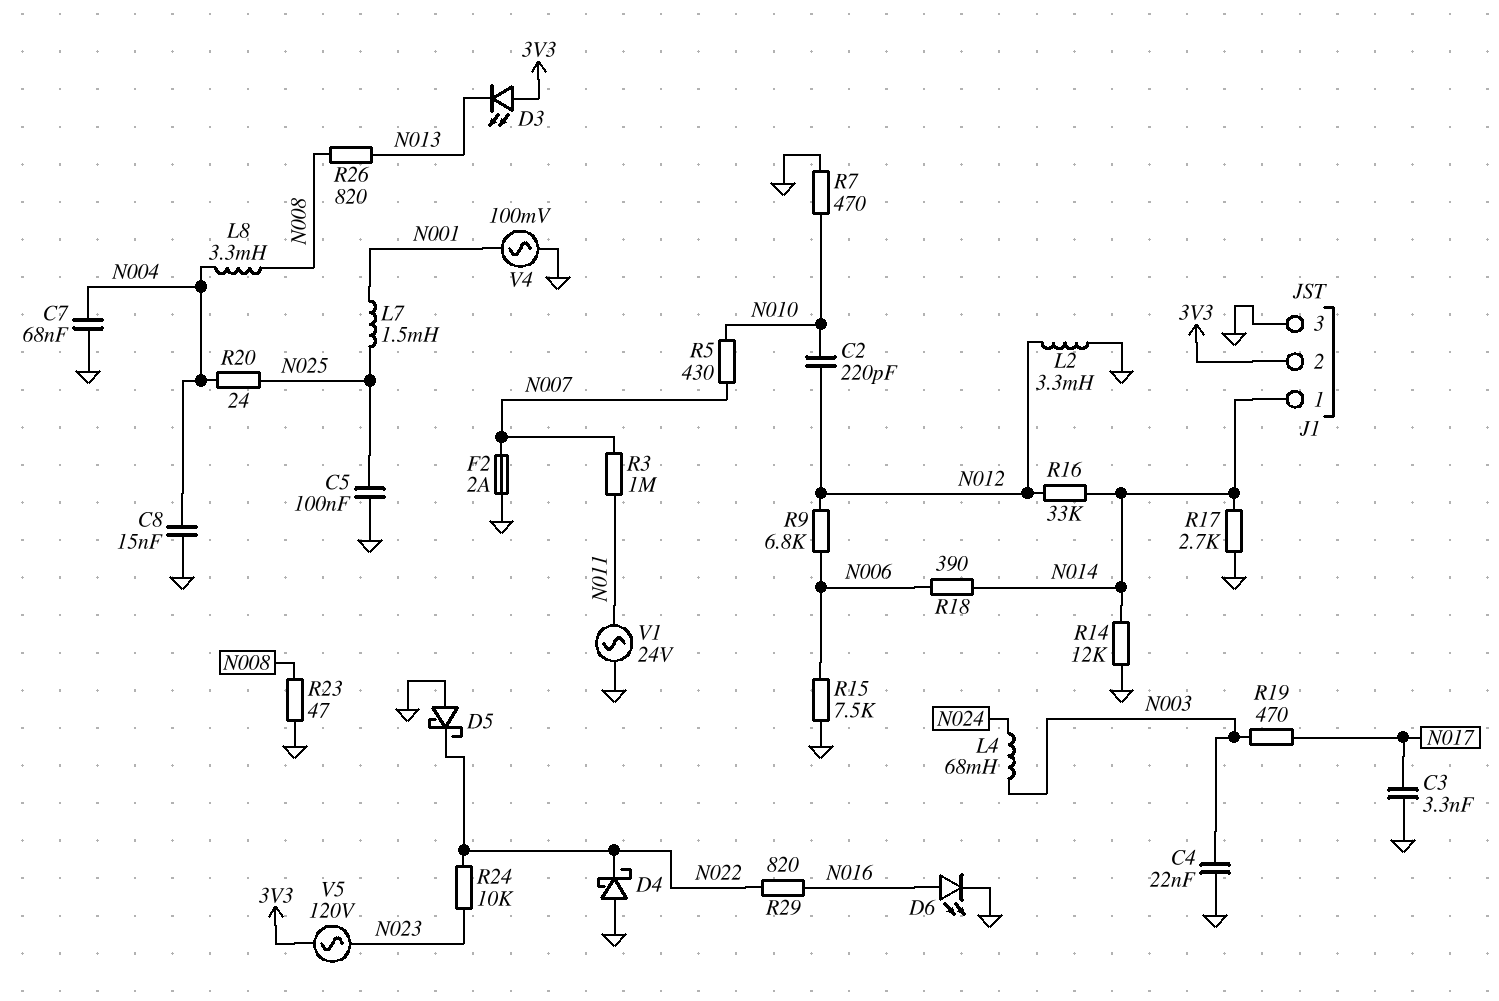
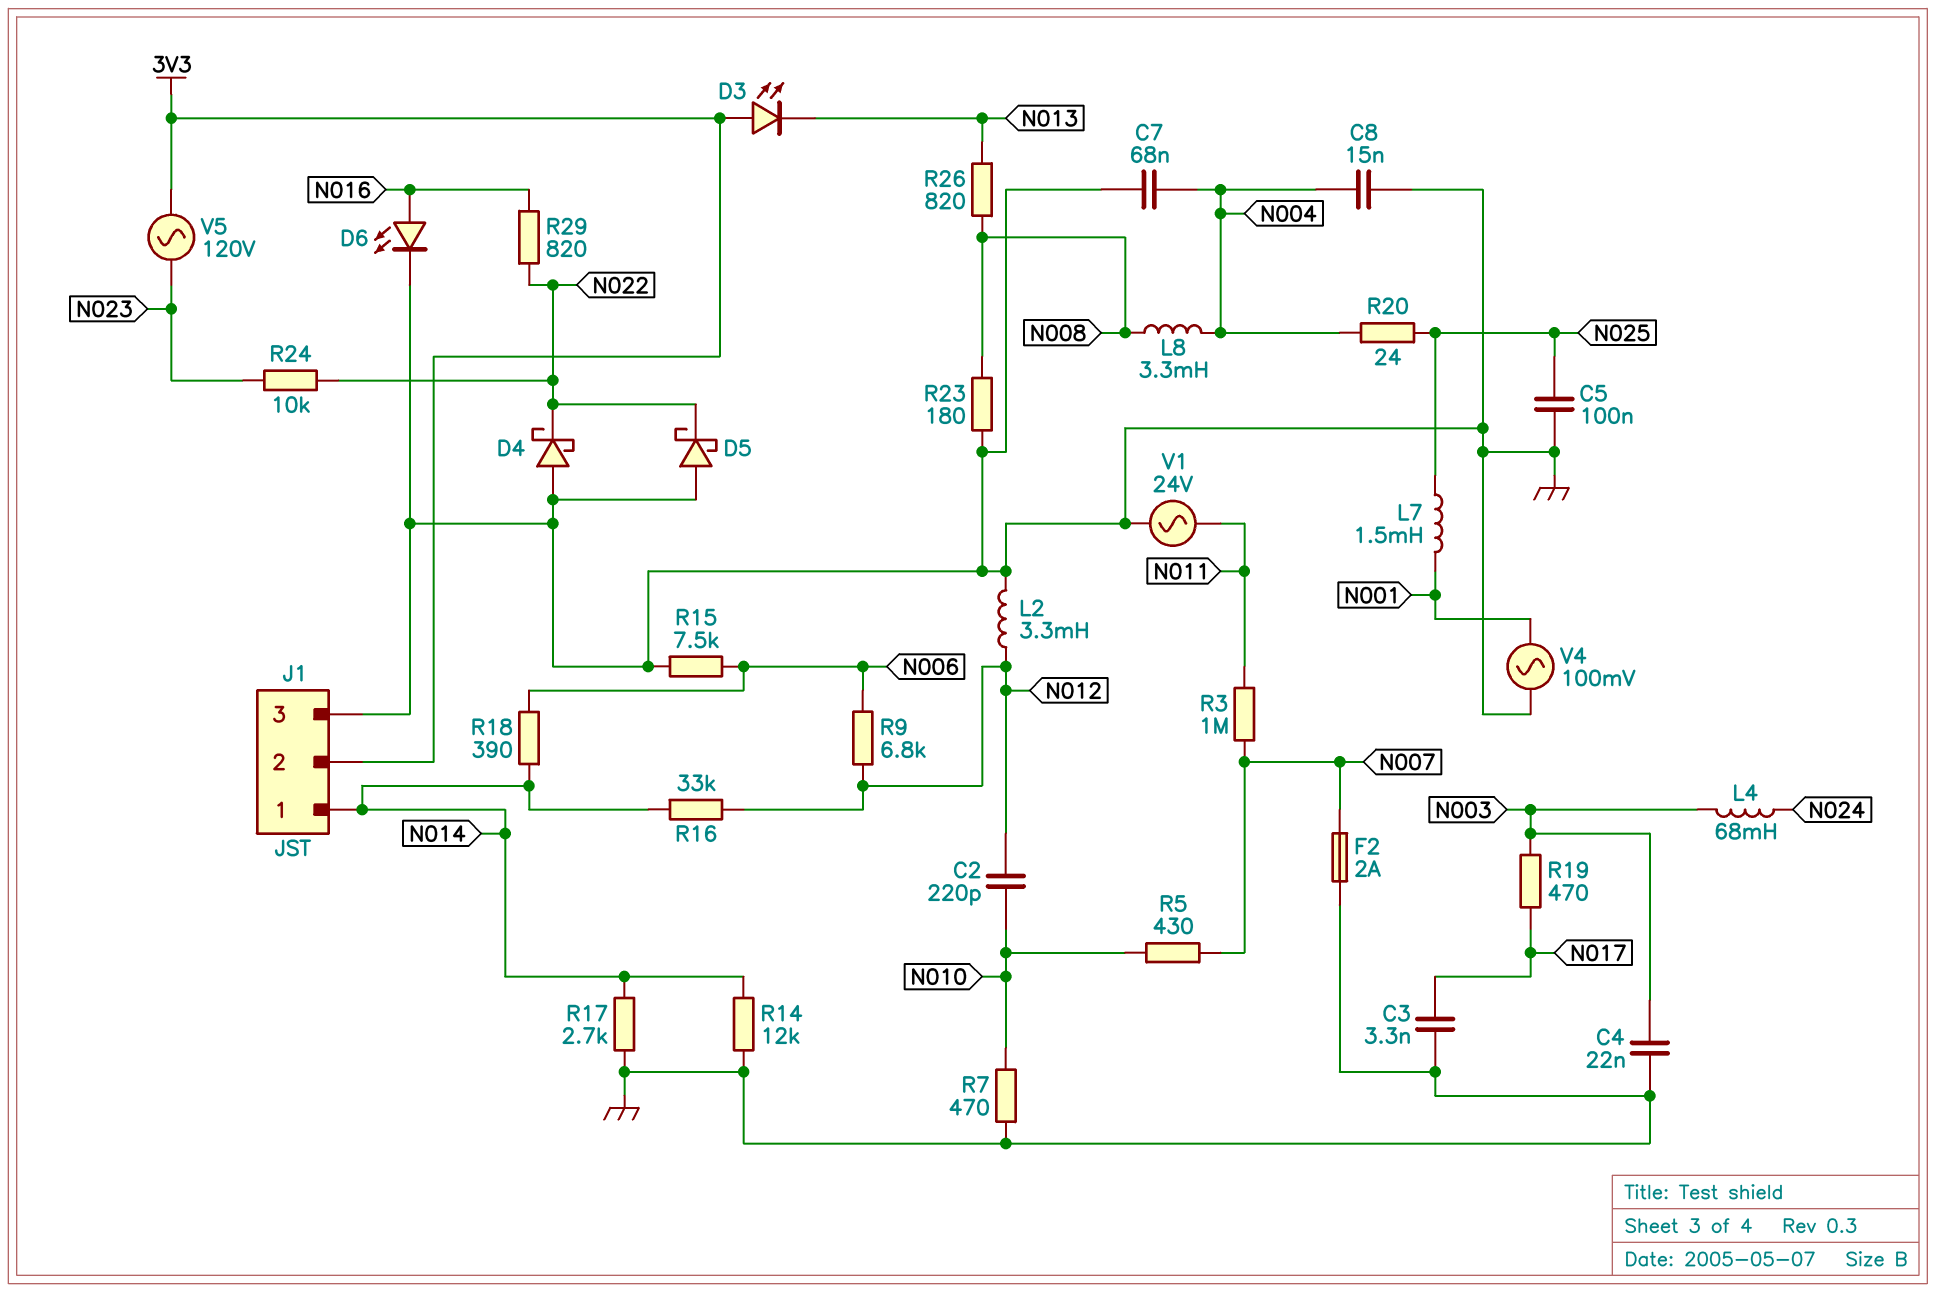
R23: 47 (GND, N008) -> 180 (GND, N008)

